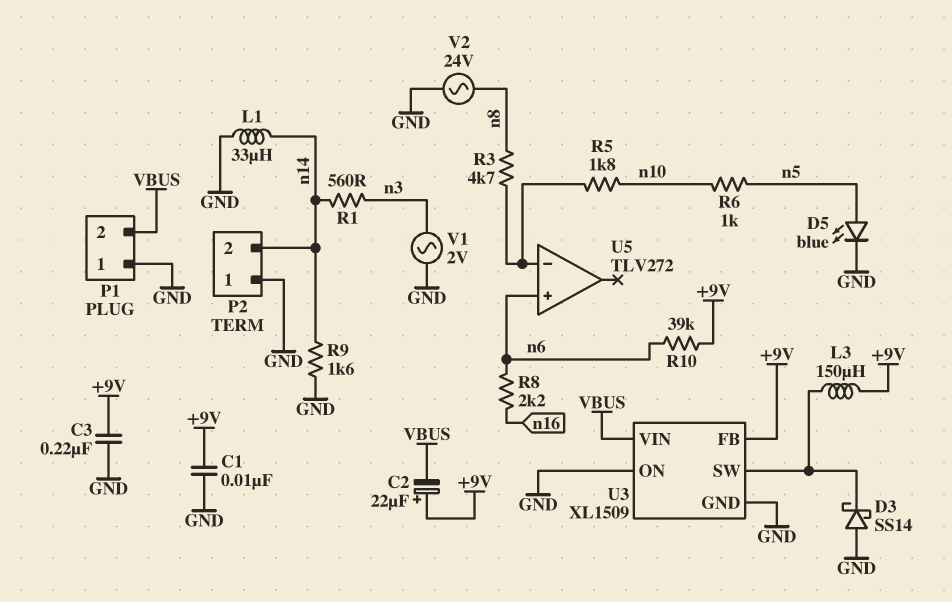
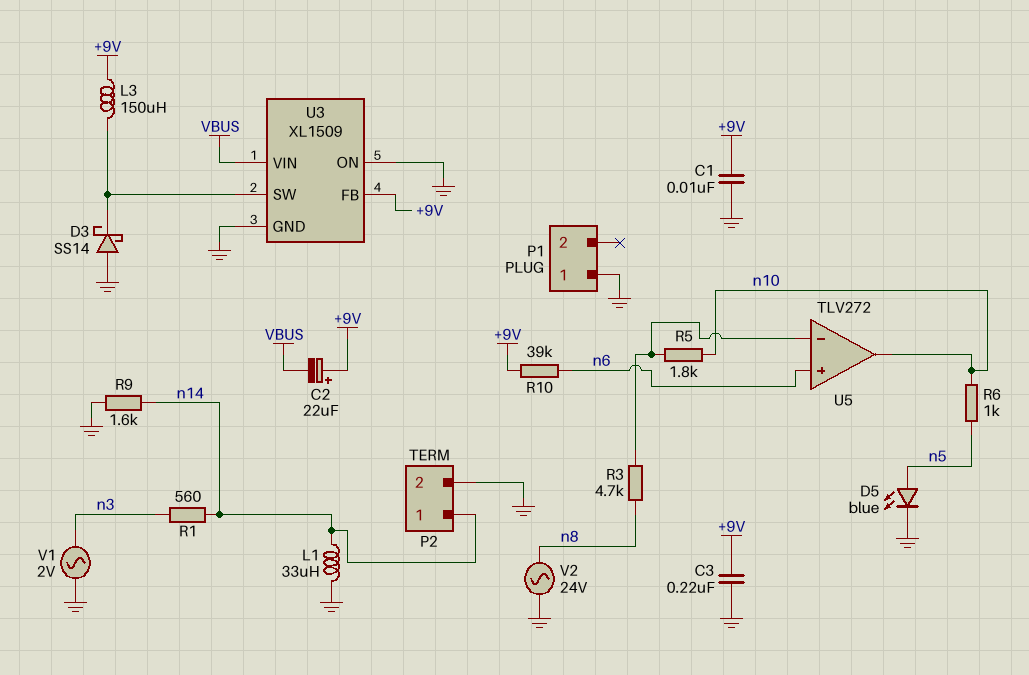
P1 pin 2: VBUS -> none
P2 pin 1: GND -> n14
P2 pin 2: n14 -> GND
R8: 2.2k (n6, n16) -> none
U5 pin out: none -> n10

